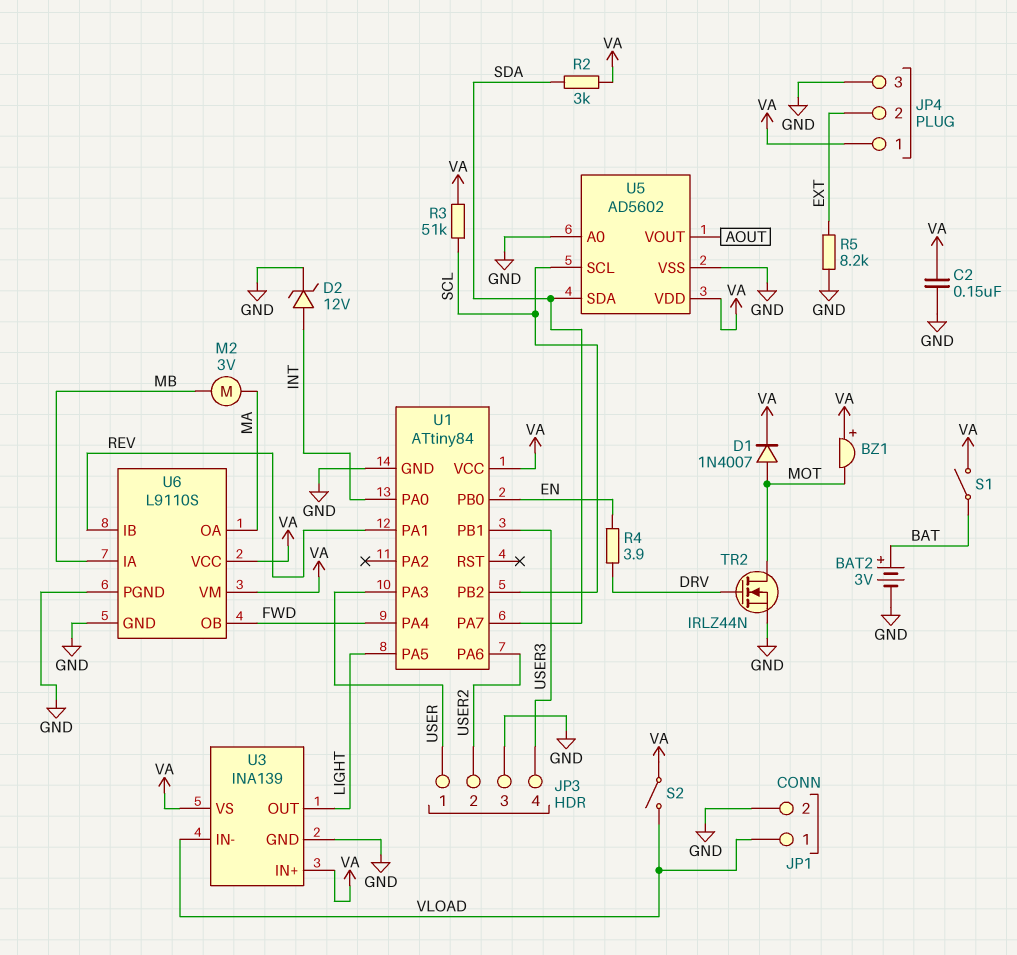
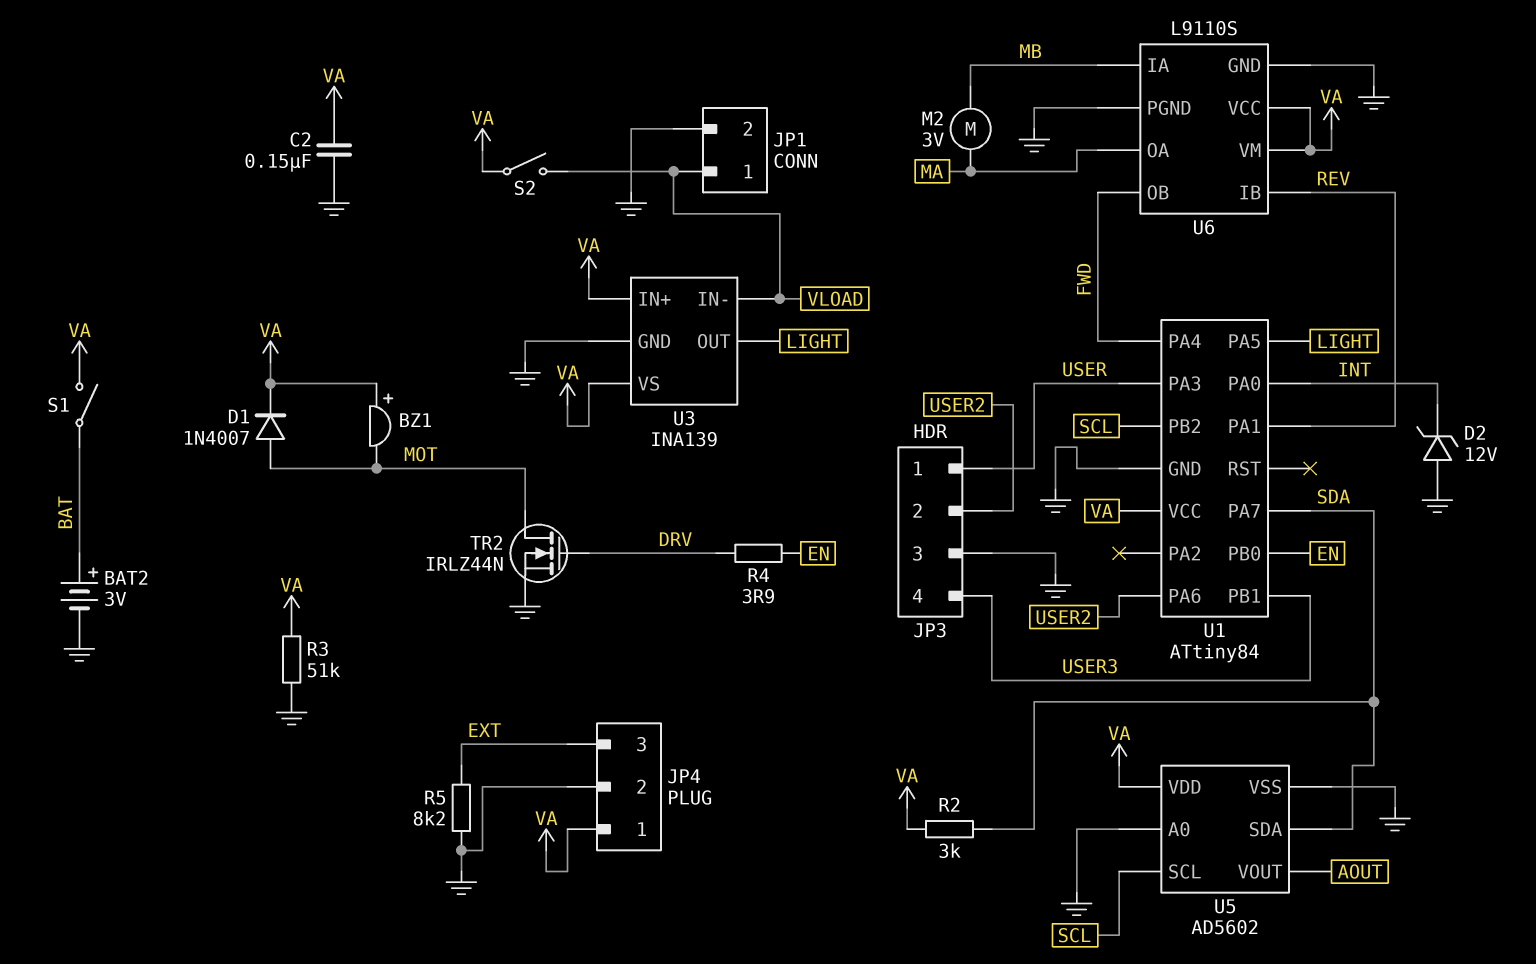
D2: zener 12V (A INT, K GND) -> zener 12V (A GND, K INT)
JP4 pin 2: EXT -> GND
JP4 pin 3: GND -> EXT
R3: 51k (SCL, VA) -> 51k (GND, VA)

